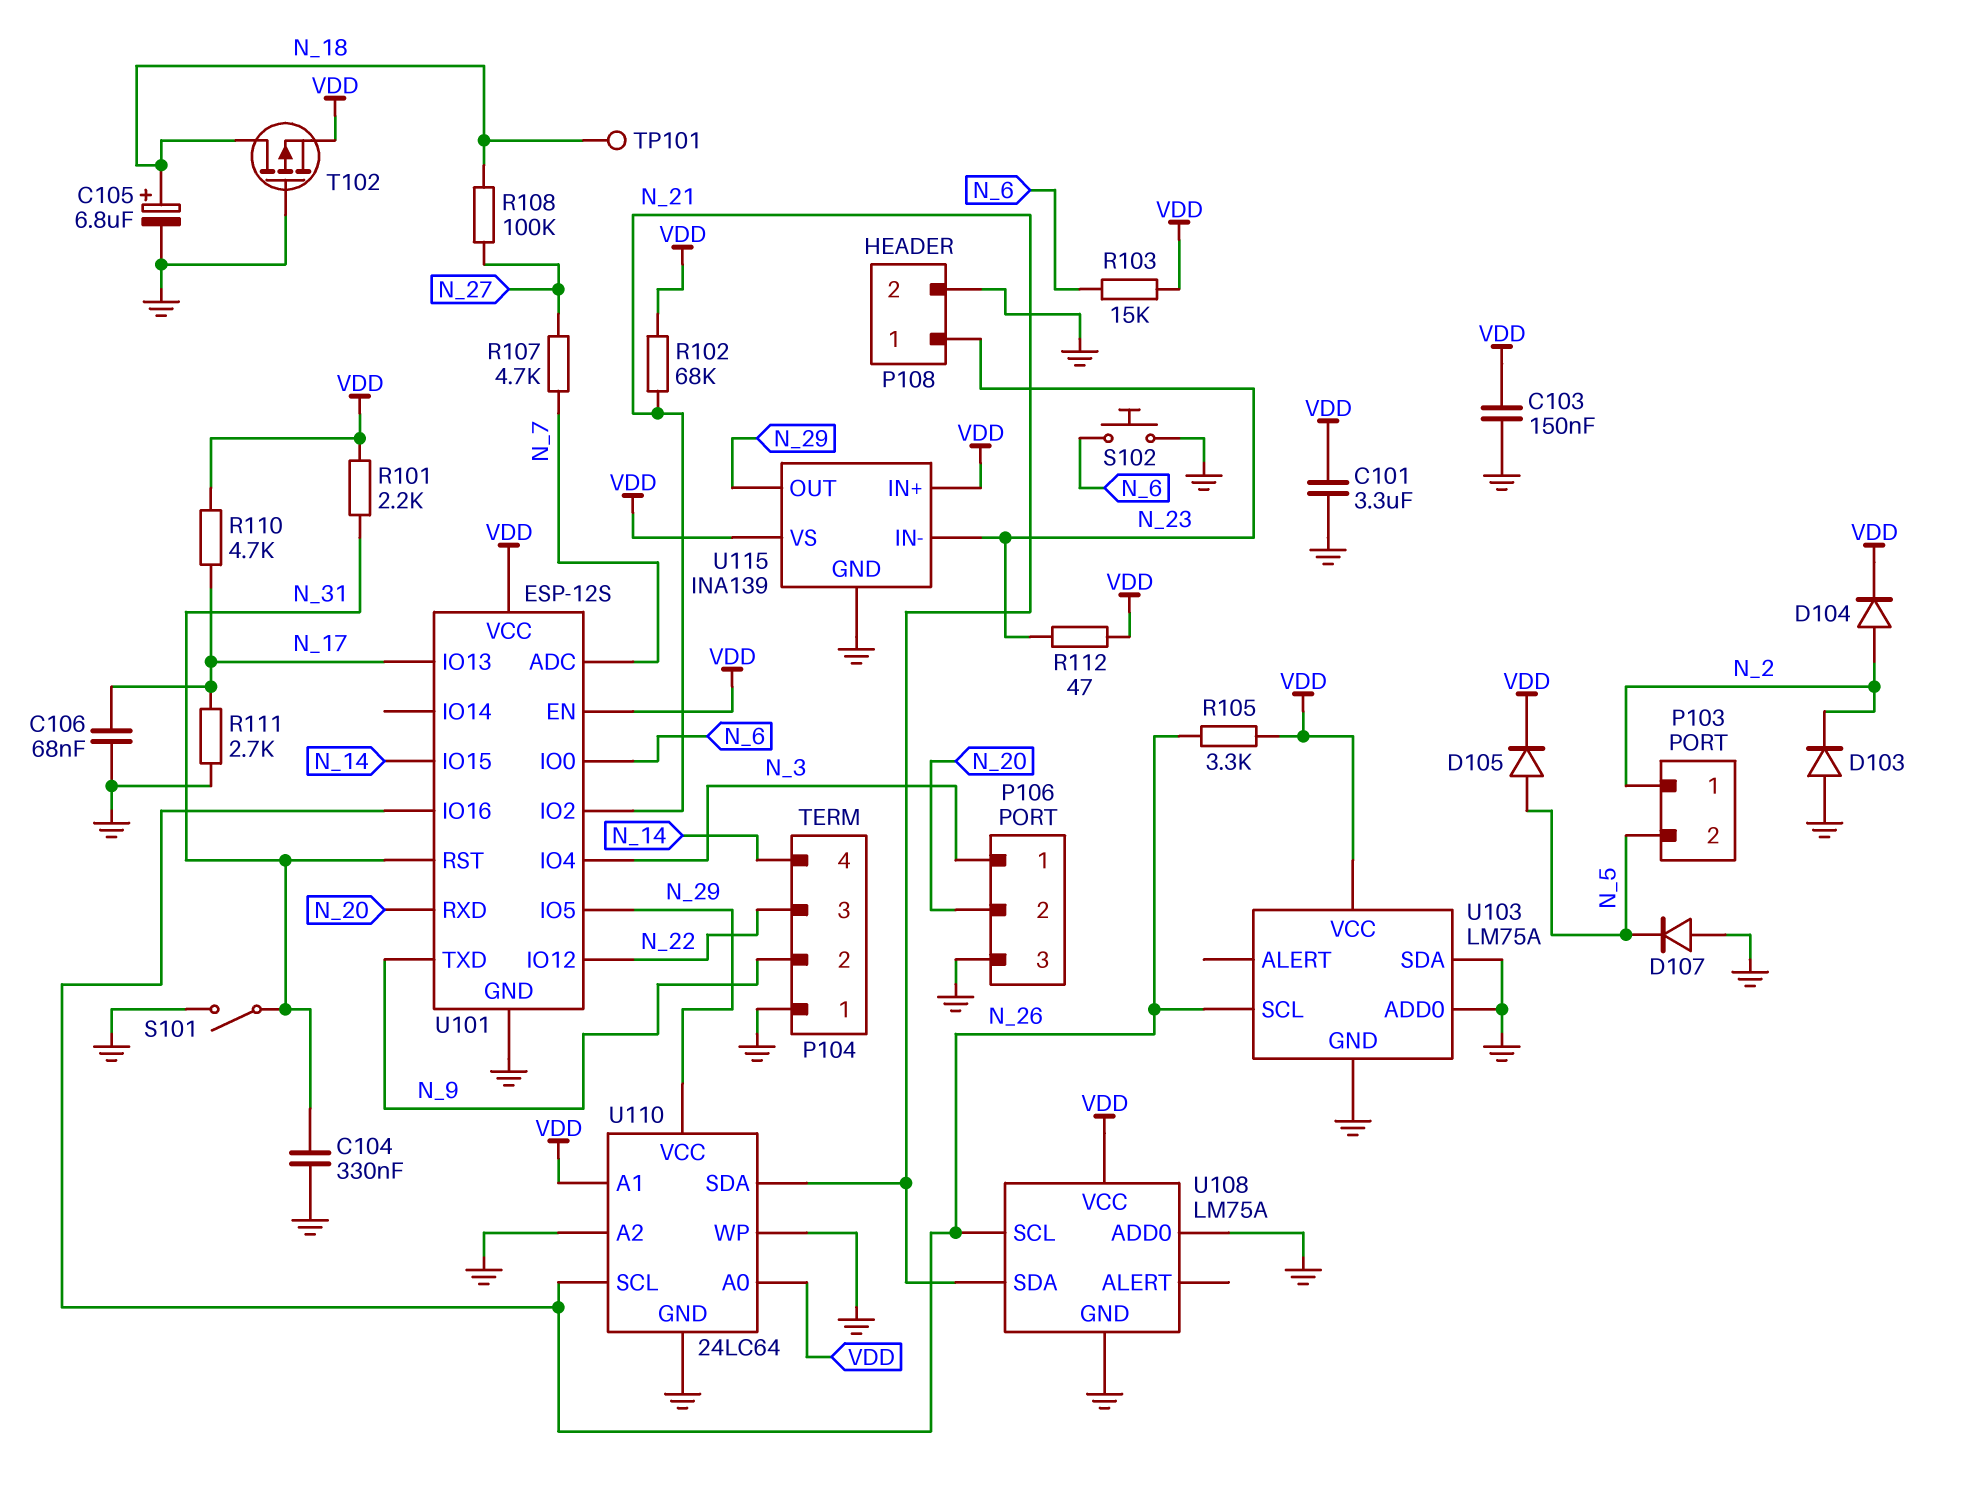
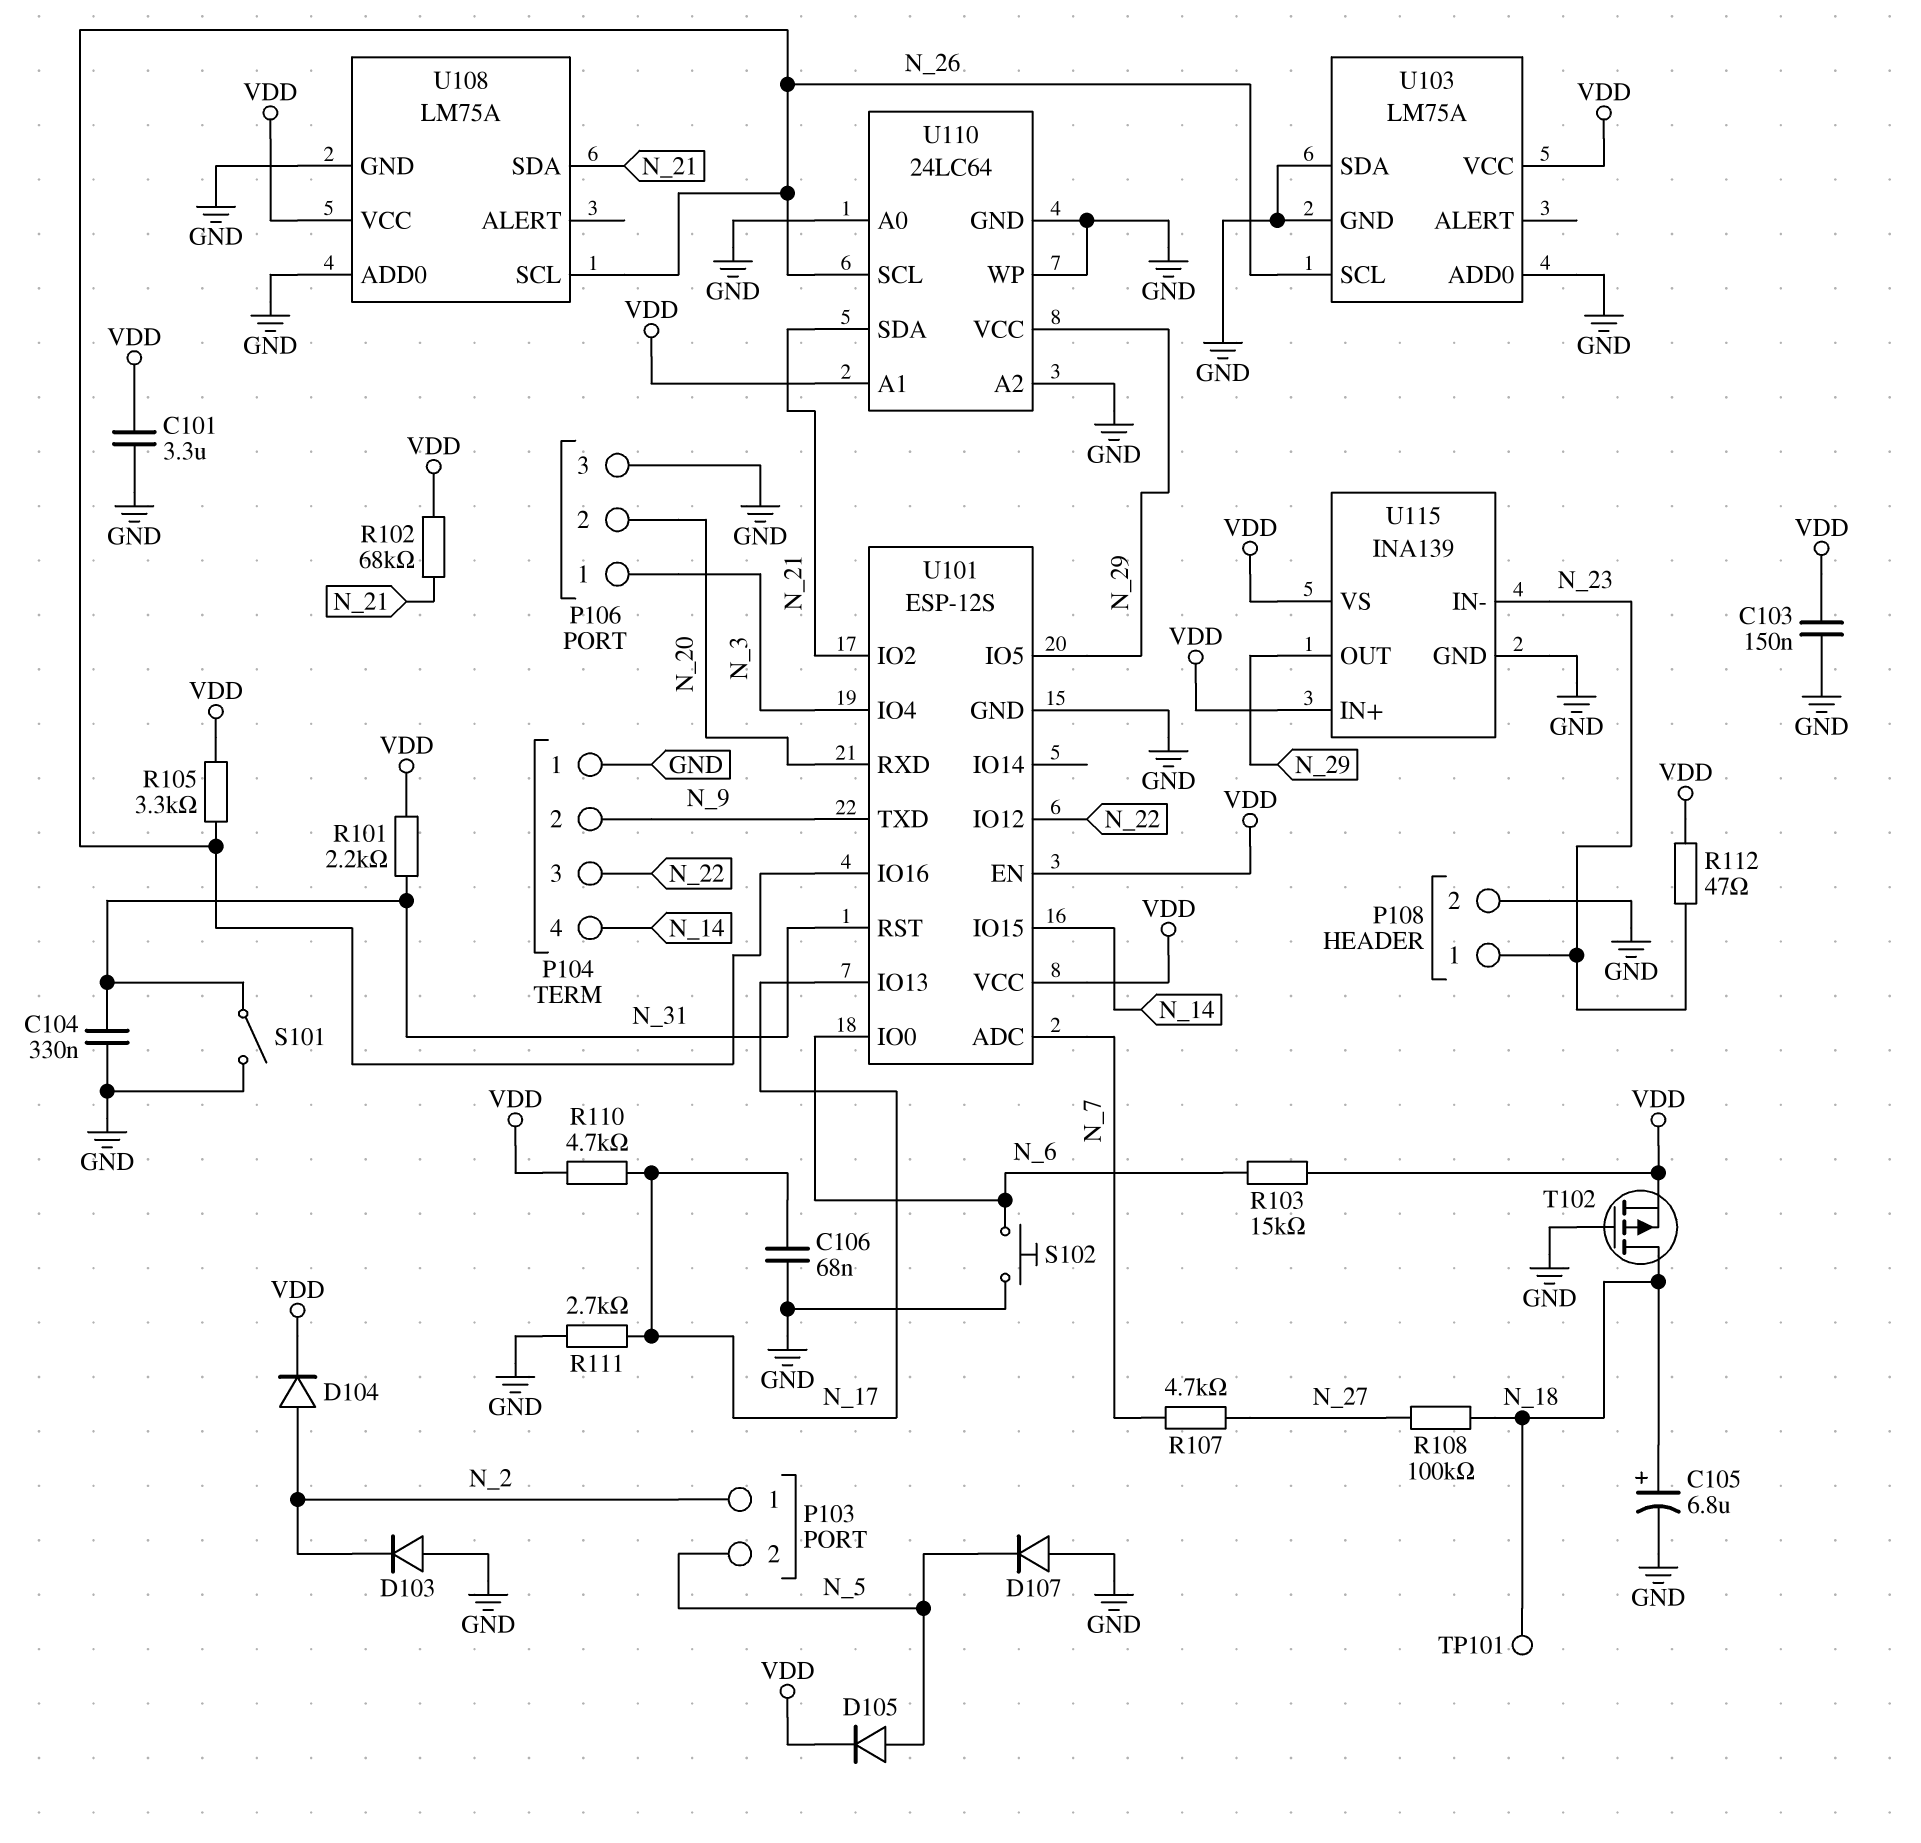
U110 pin A0: VDD -> GND

